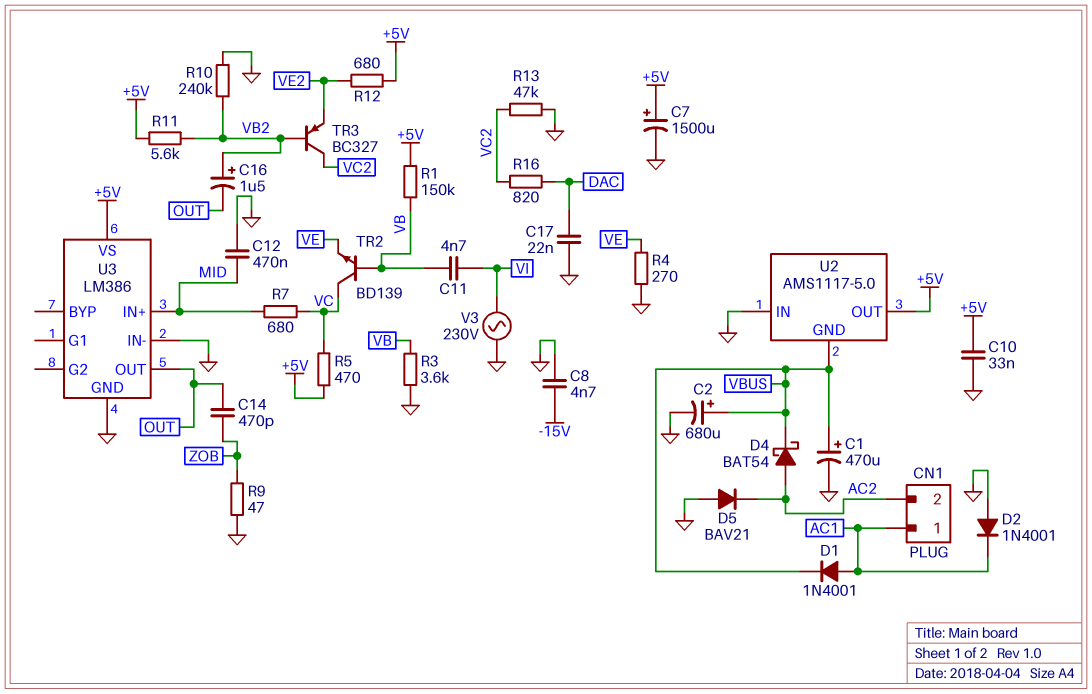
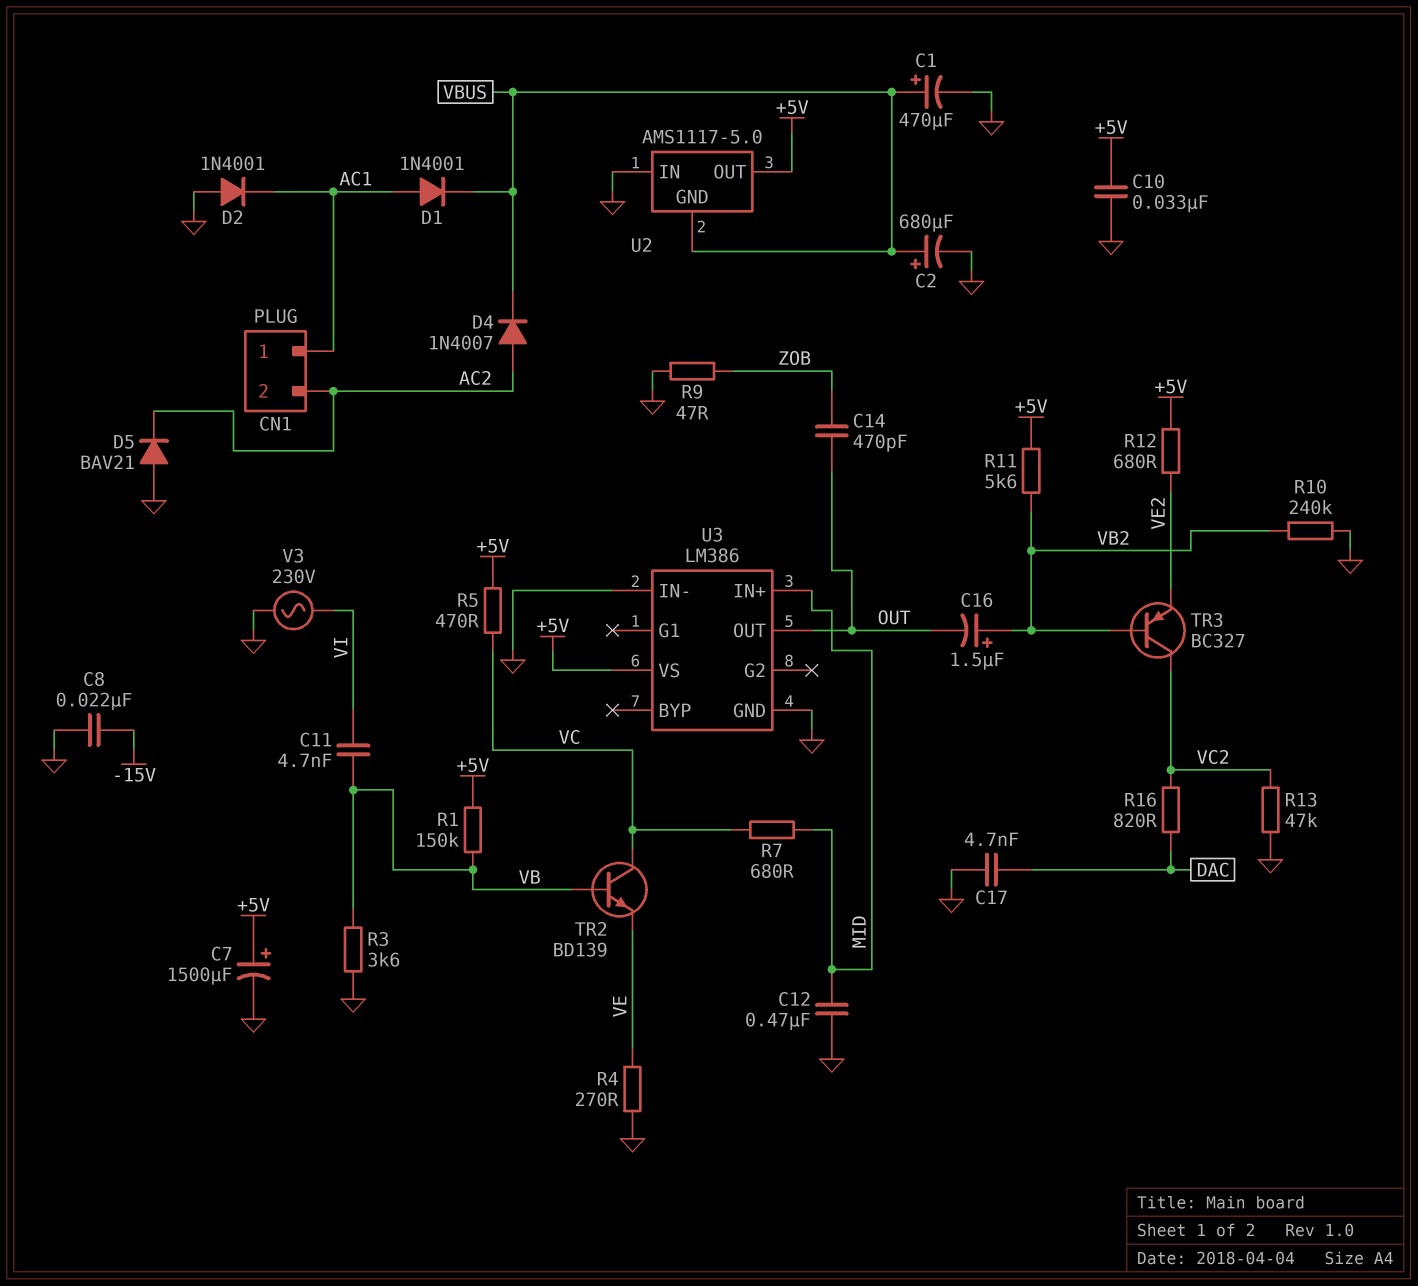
C8: 4.7nF (-15V, GND) -> 22nF (-15V, GND)
C17: 22nF (DAC, GND) -> 4.7nF (DAC, GND)
D4: schottky BAT54 (A AC2, K VBUS) -> diode 1N4007 (A AC2, K VBUS)

